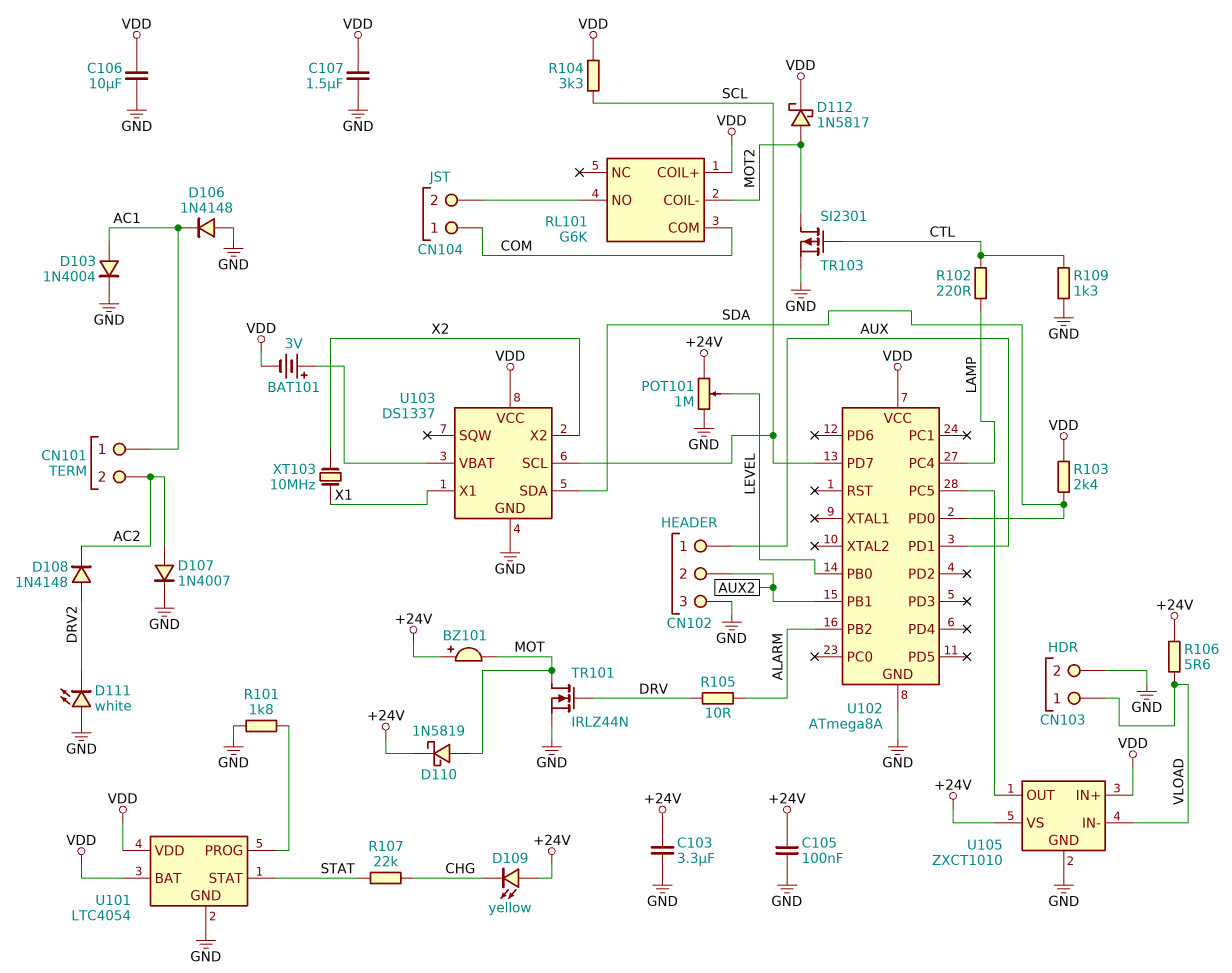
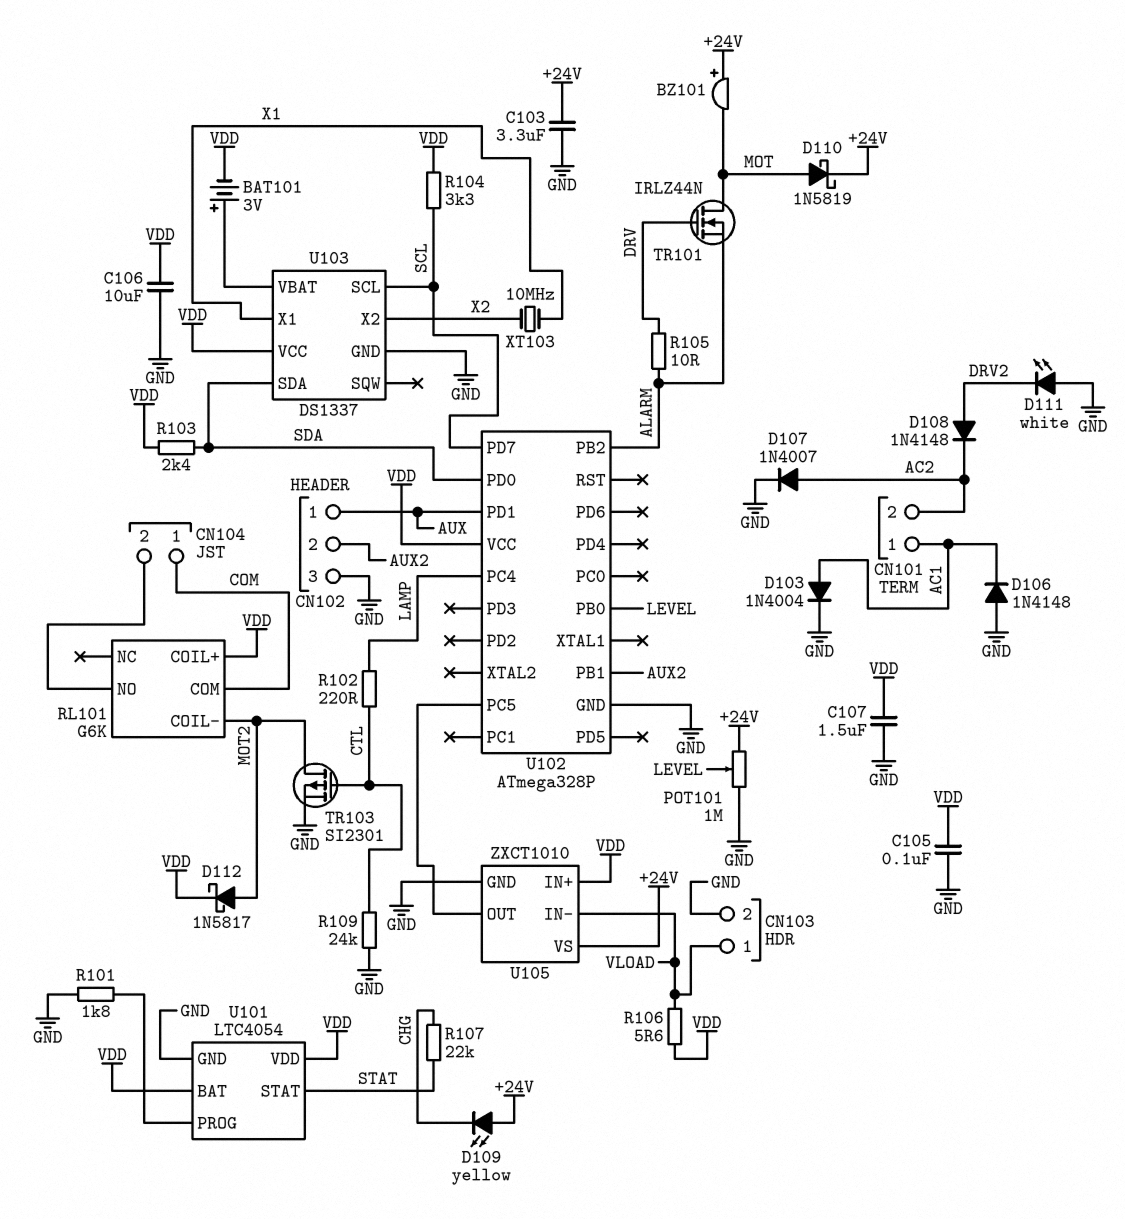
C105: 100nF (+24V, GND) -> 100nF (GND, VDD)
R106: 5.6 (+24V, VLOAD) -> 5.6 (VDD, VLOAD)
R109: 1.3k (CTL, GND) -> 24k (CTL, GND)
TR101: NMOS IRLZ44N (G DRV, D MOT, S GND) -> NMOS IRLZ44N (G DRV, D MOT, S ALARM)
U102: ATmega8A -> ATmega328P

